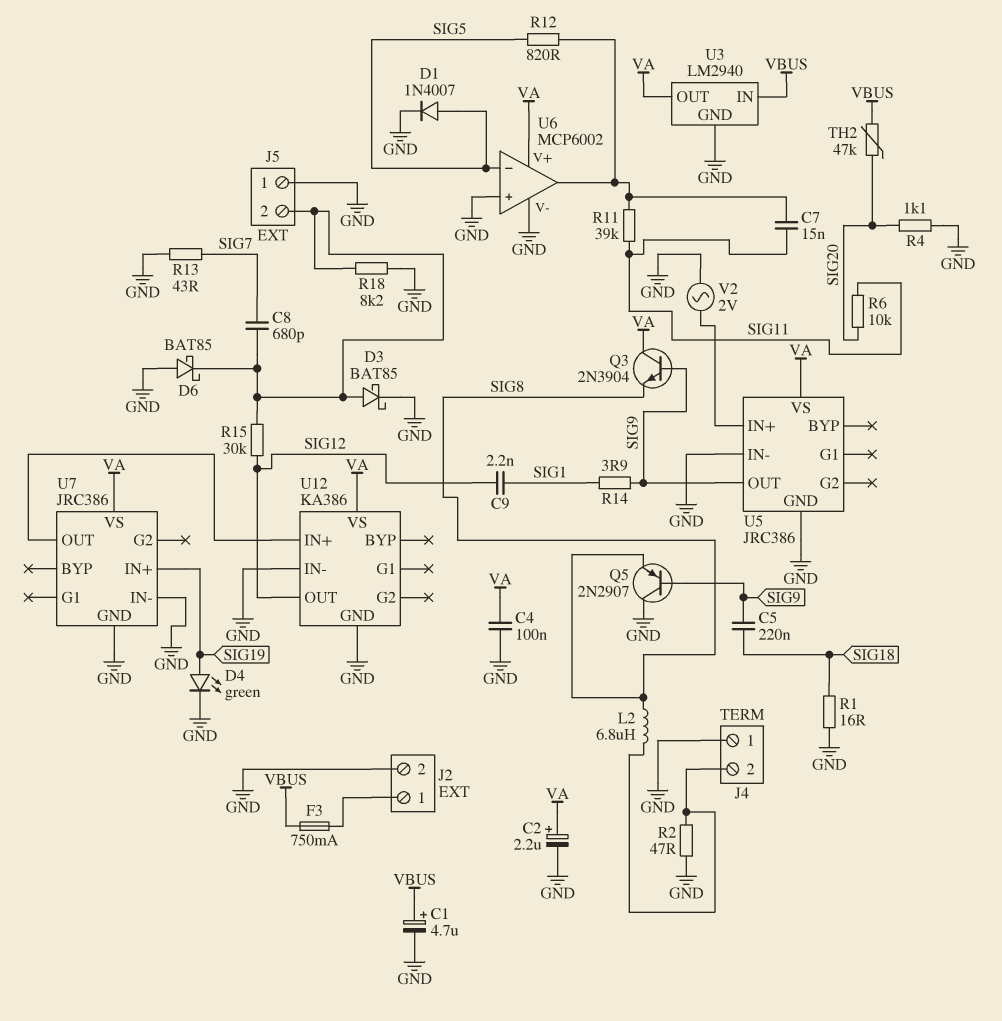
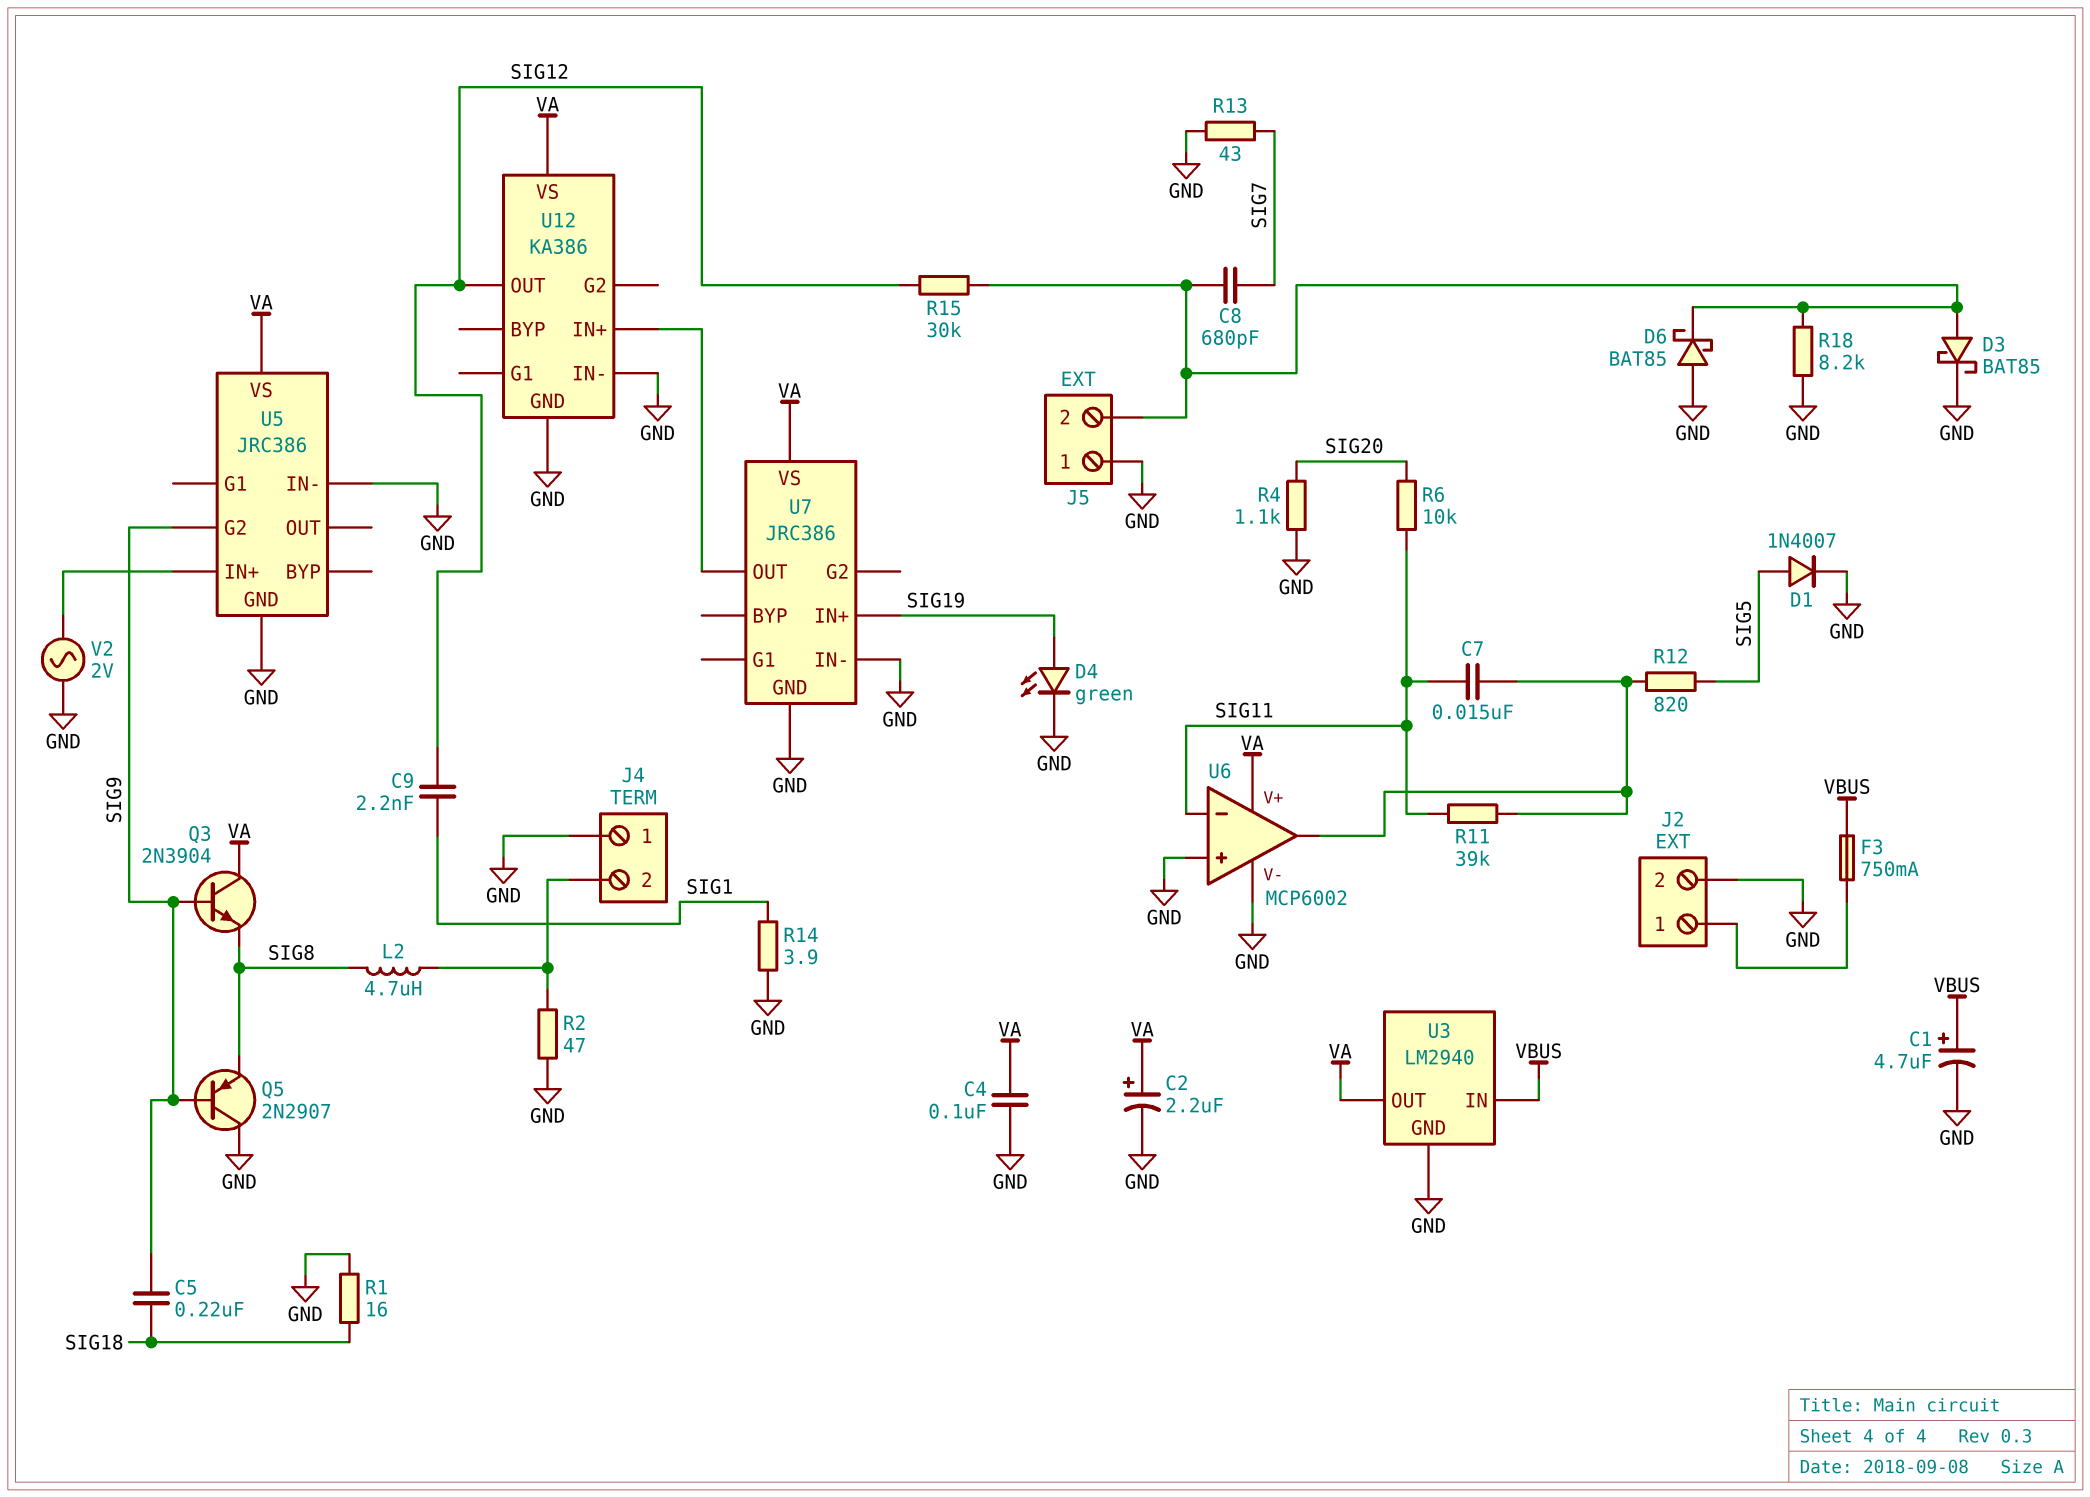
L2: 6.8uH (J4/2, SIG8) -> 4.7uH (J4/2, SIG8)
R14: 3.9 (SIG1, SIG9) -> 3.9 (GND, SIG1)
TH2: 47k (SIG20, VBUS) -> none
U5 pin G2: none -> SIG9
U5 pin OUT: SIG9 -> none
U6 pin in-: SIG5 -> SIG11

